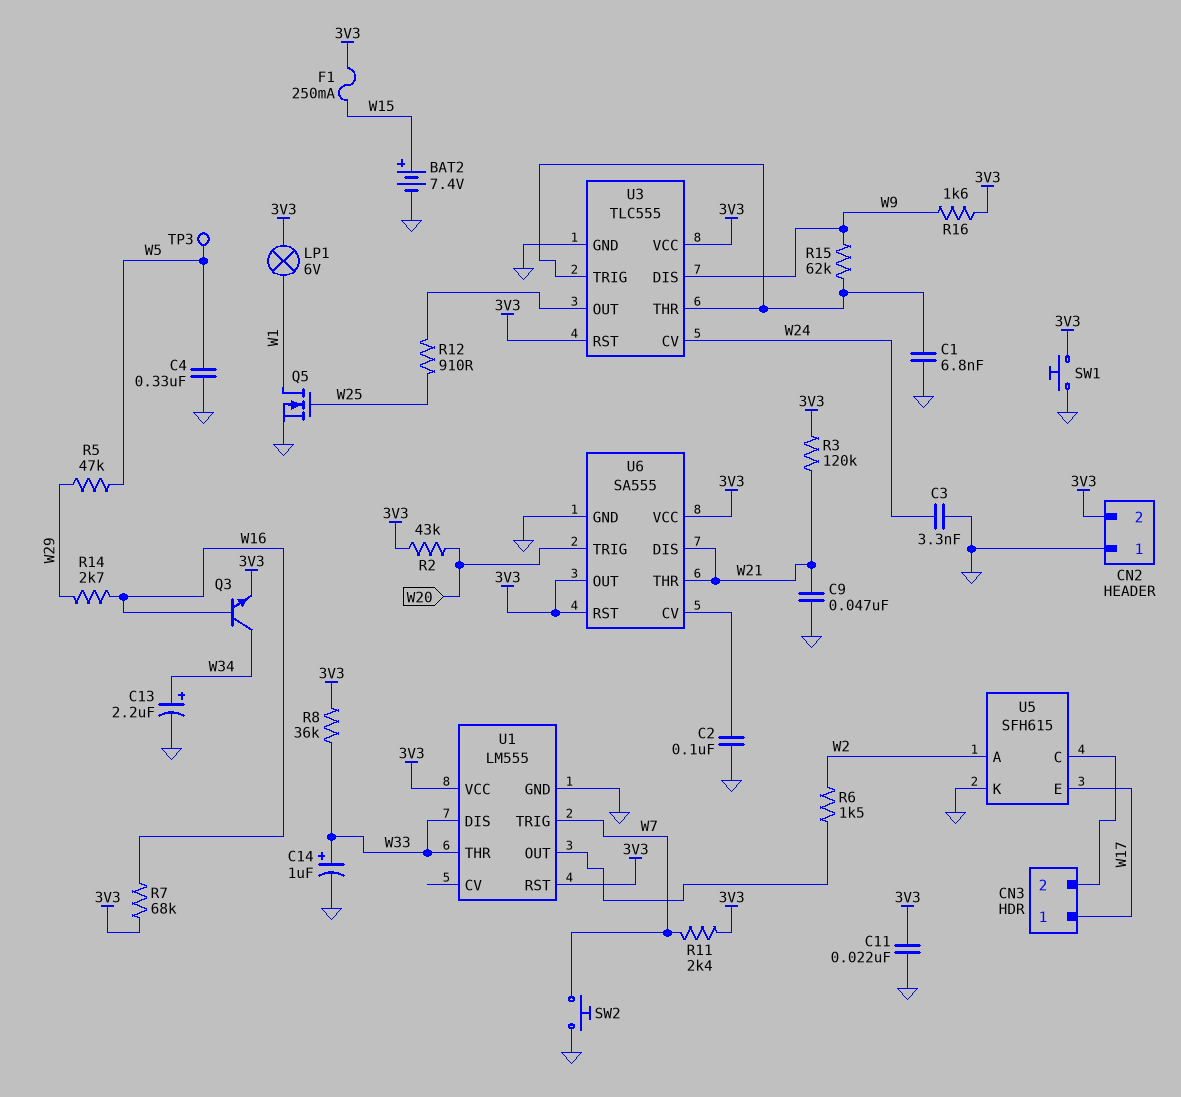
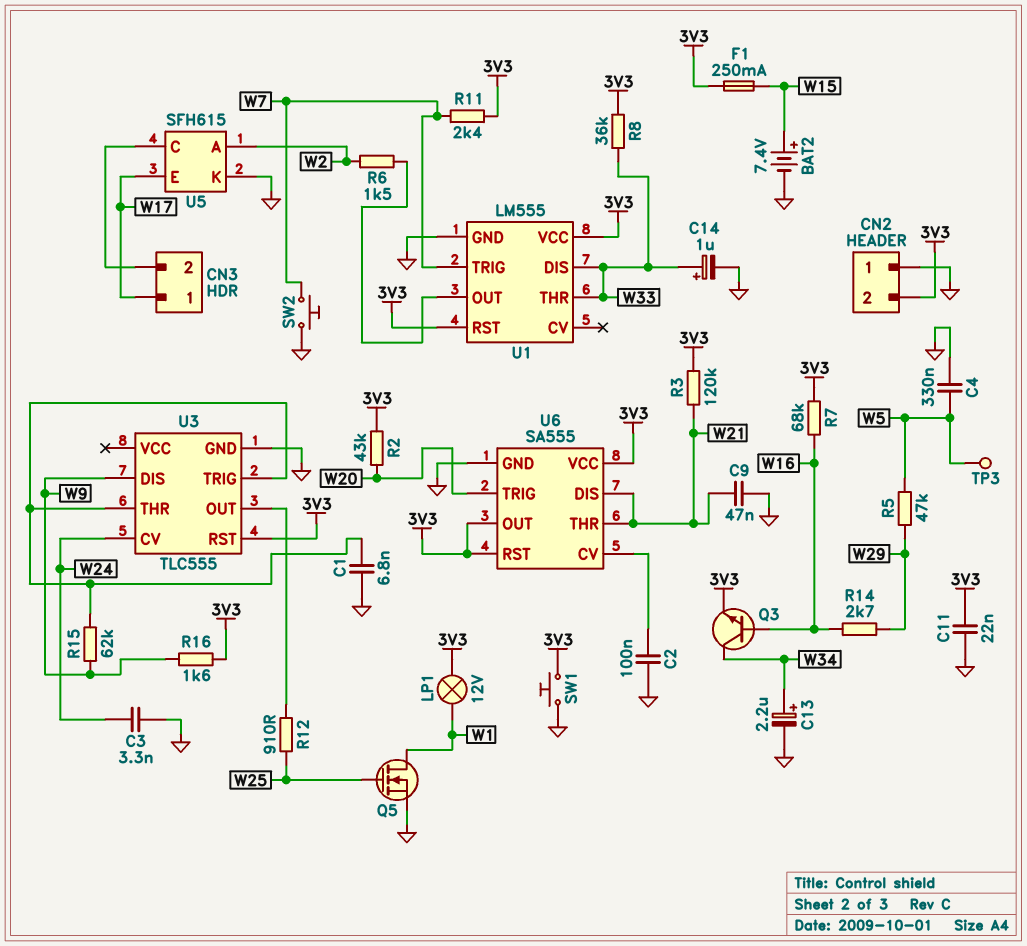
LP1: lamp 6V (3V3, W1) -> lamp 12V (3V3, W1)
U3 pin VCC: 3V3 -> none

